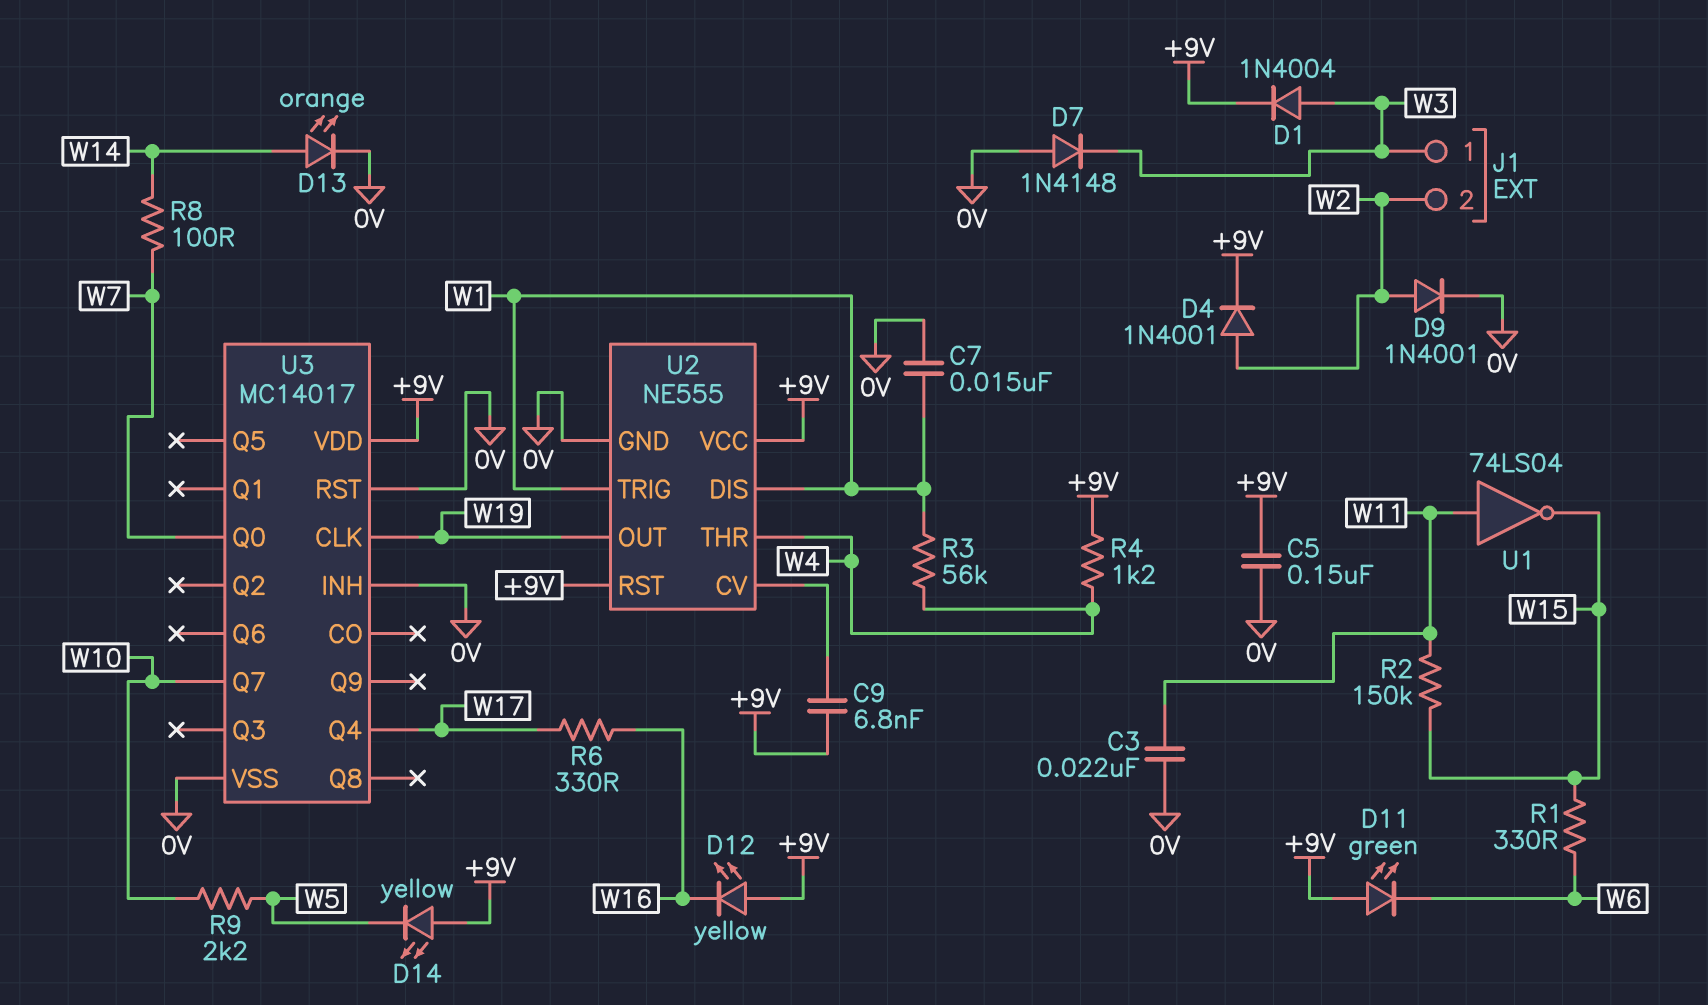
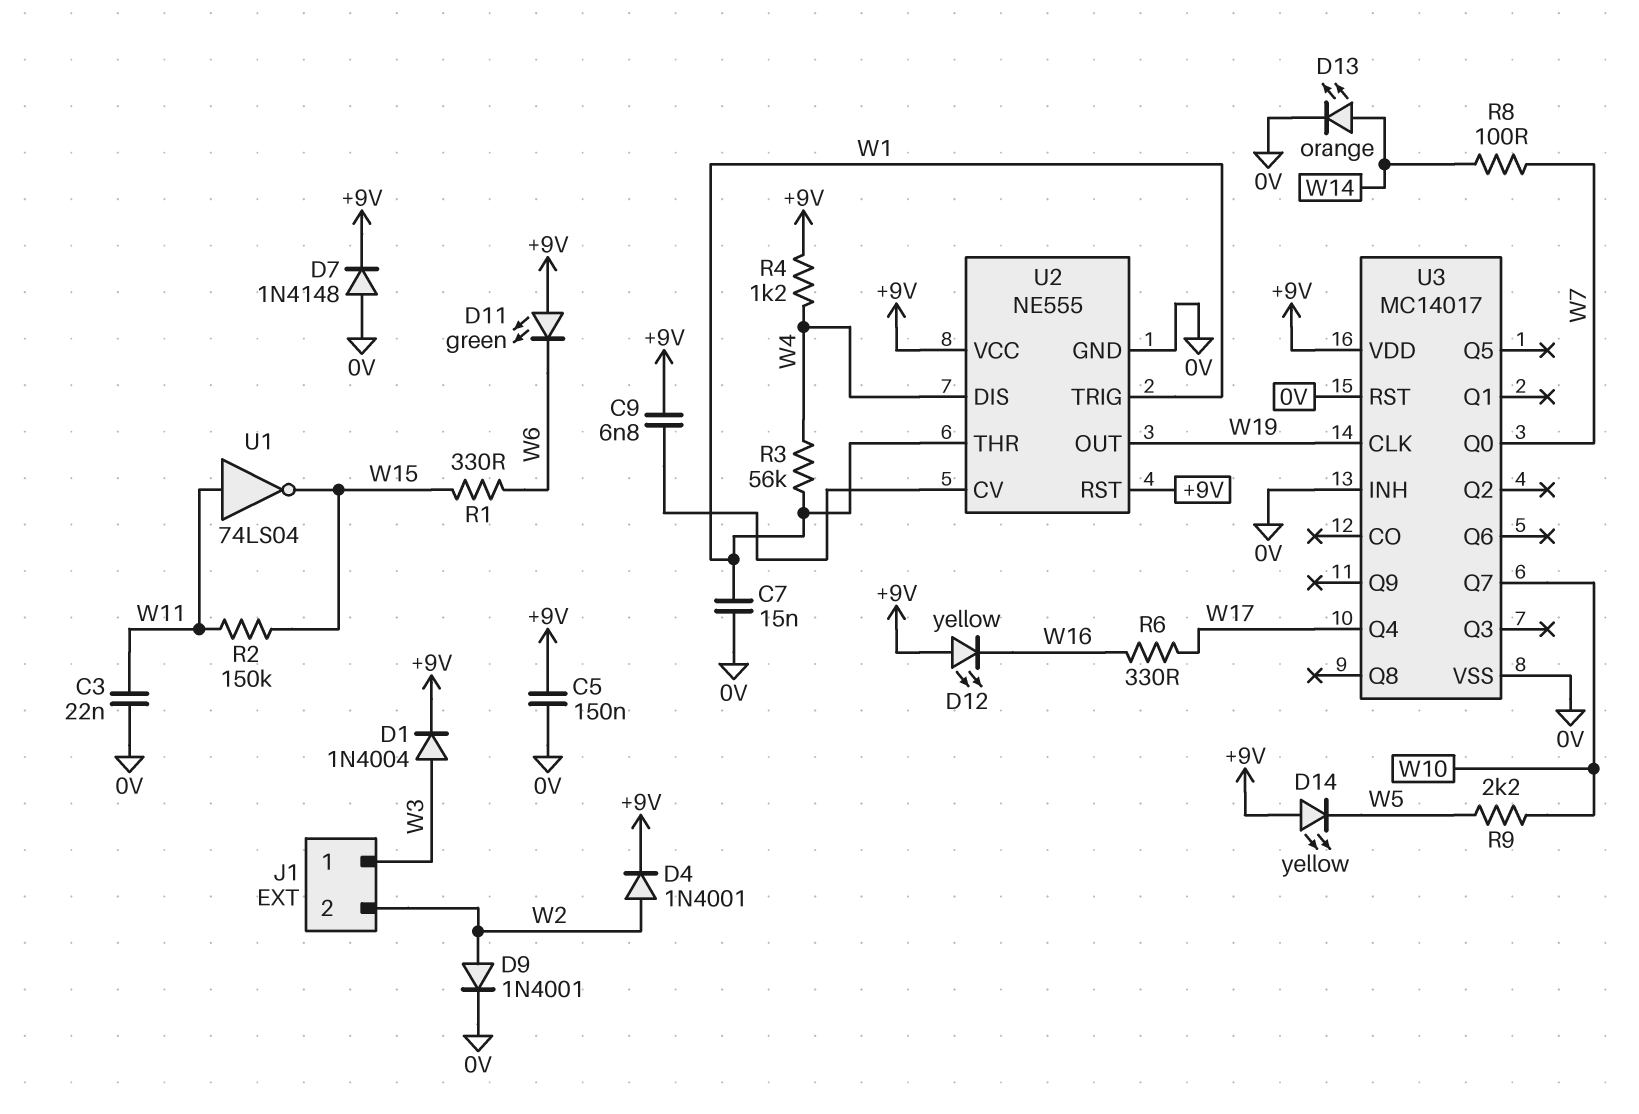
D7: diode 1N4148 (A 0V, K W3) -> diode 1N4148 (A 0V, K +9V)
U2 pin DIS: W1 -> W4
U2 pin THR: W4 -> W1

